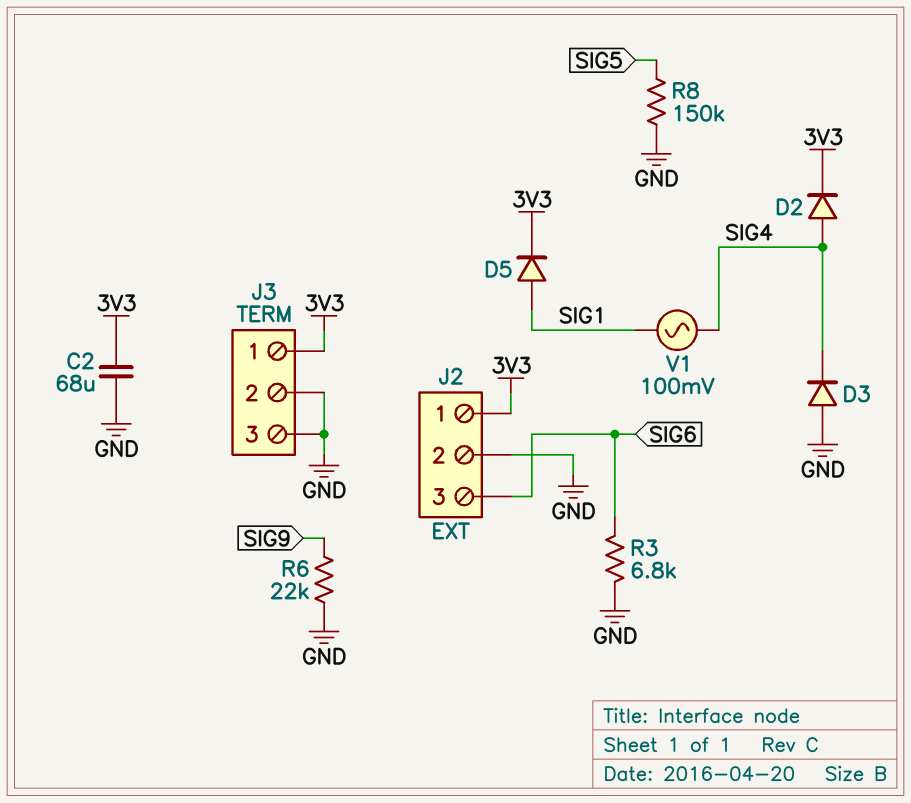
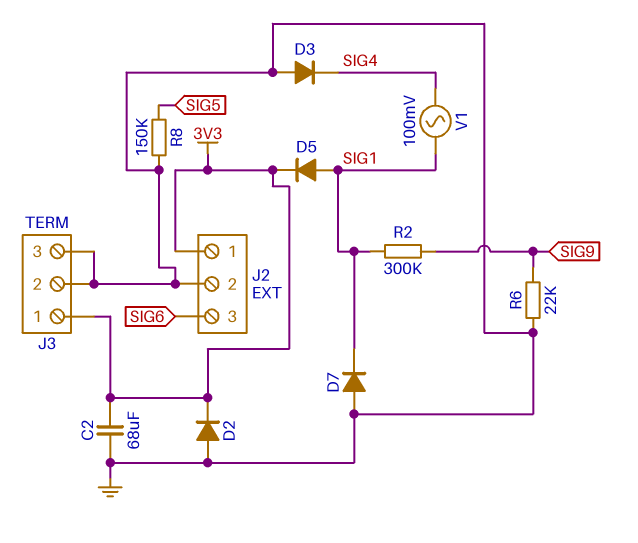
D2: diode (A SIG4, K 3V3) -> diode (A GND, K 3V3)
D7: none -> diode (A GND, K SIG1)
R2: none -> 300k (SIG1, SIG9)
R3: 6.8k (GND, SIG6) -> none

